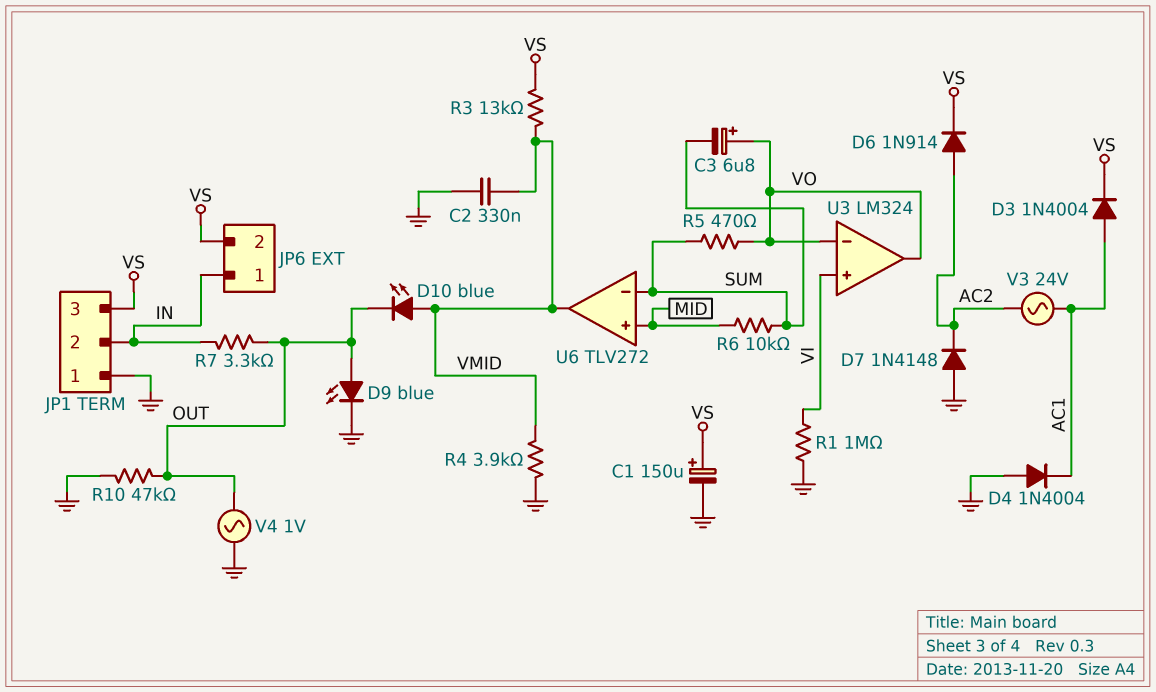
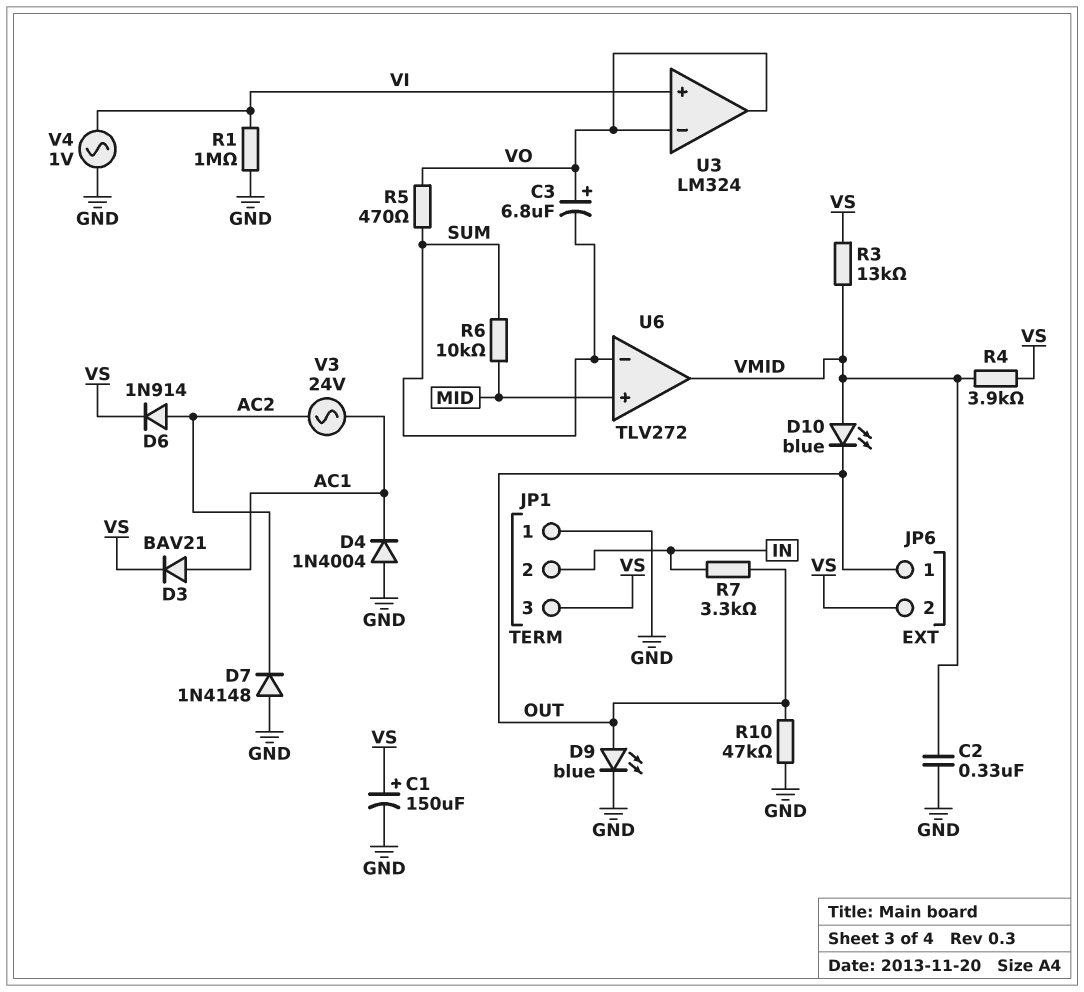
D3: diode 1N4004 (A AC1, K VS) -> diode BAV21 (A AC1, K VS)
JP6 pin 1: IN -> OUT
R4: 3.9k (GND, VMID) -> 3.9k (VMID, VS)
V4: AC 1V (GND, OUT) -> AC 1V (GND, VI)

